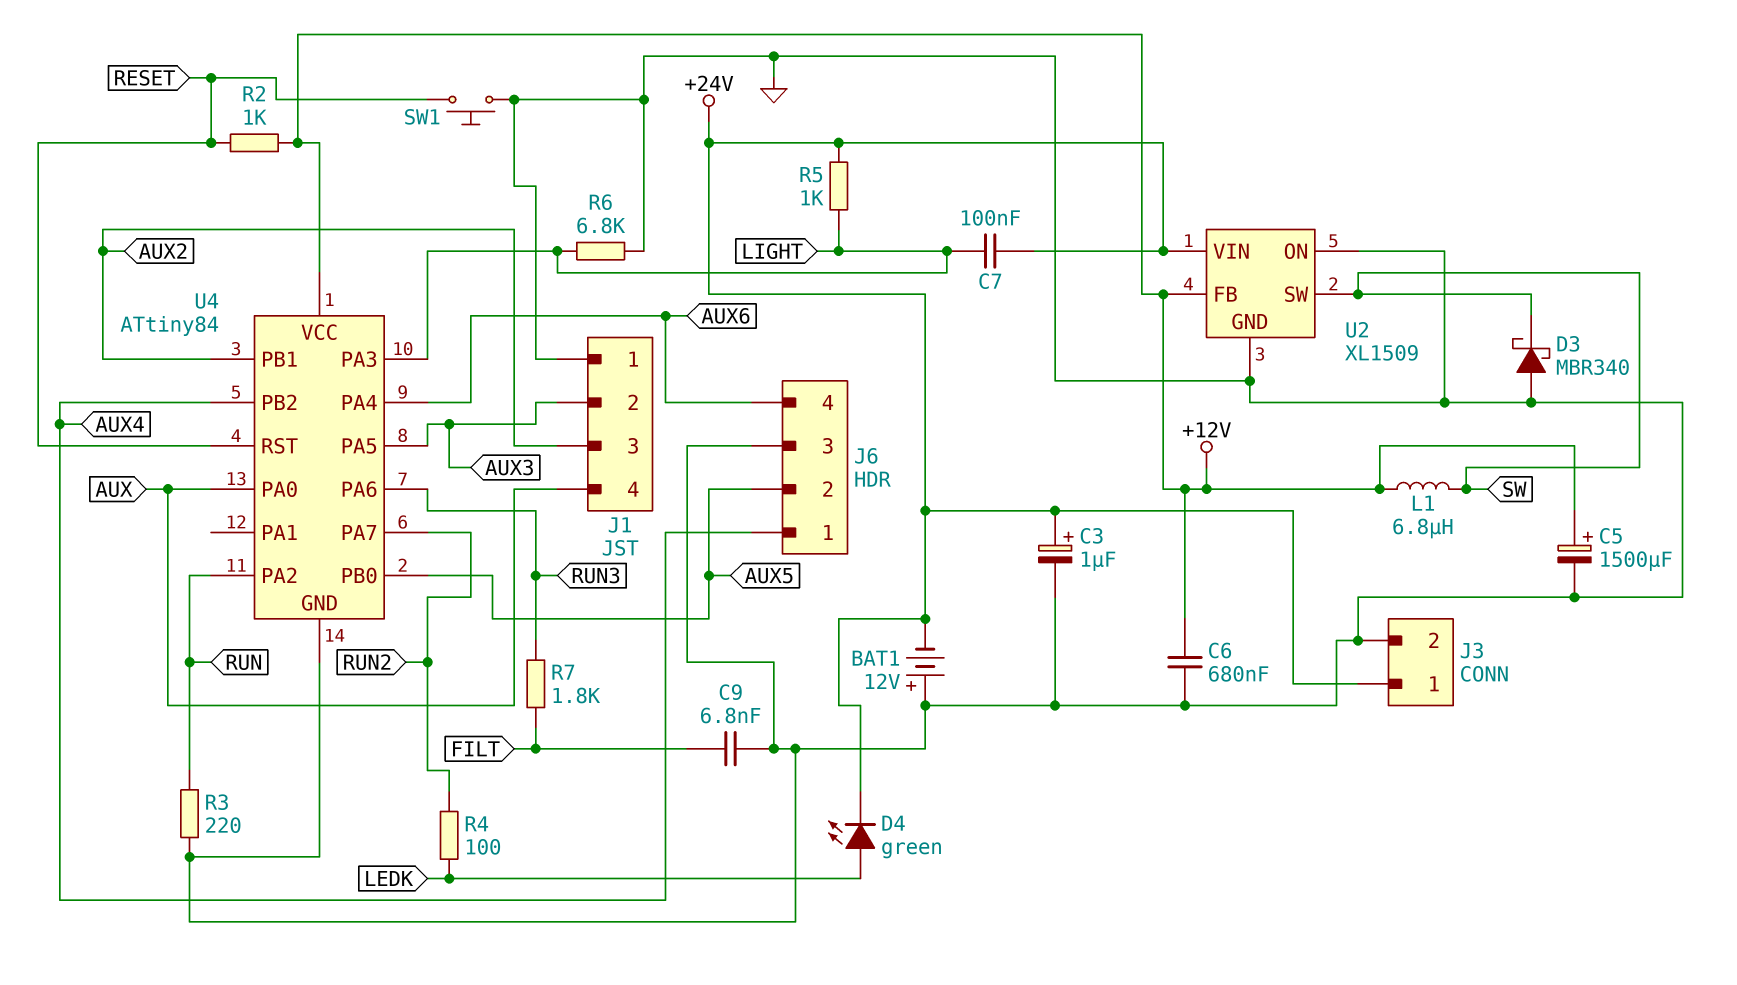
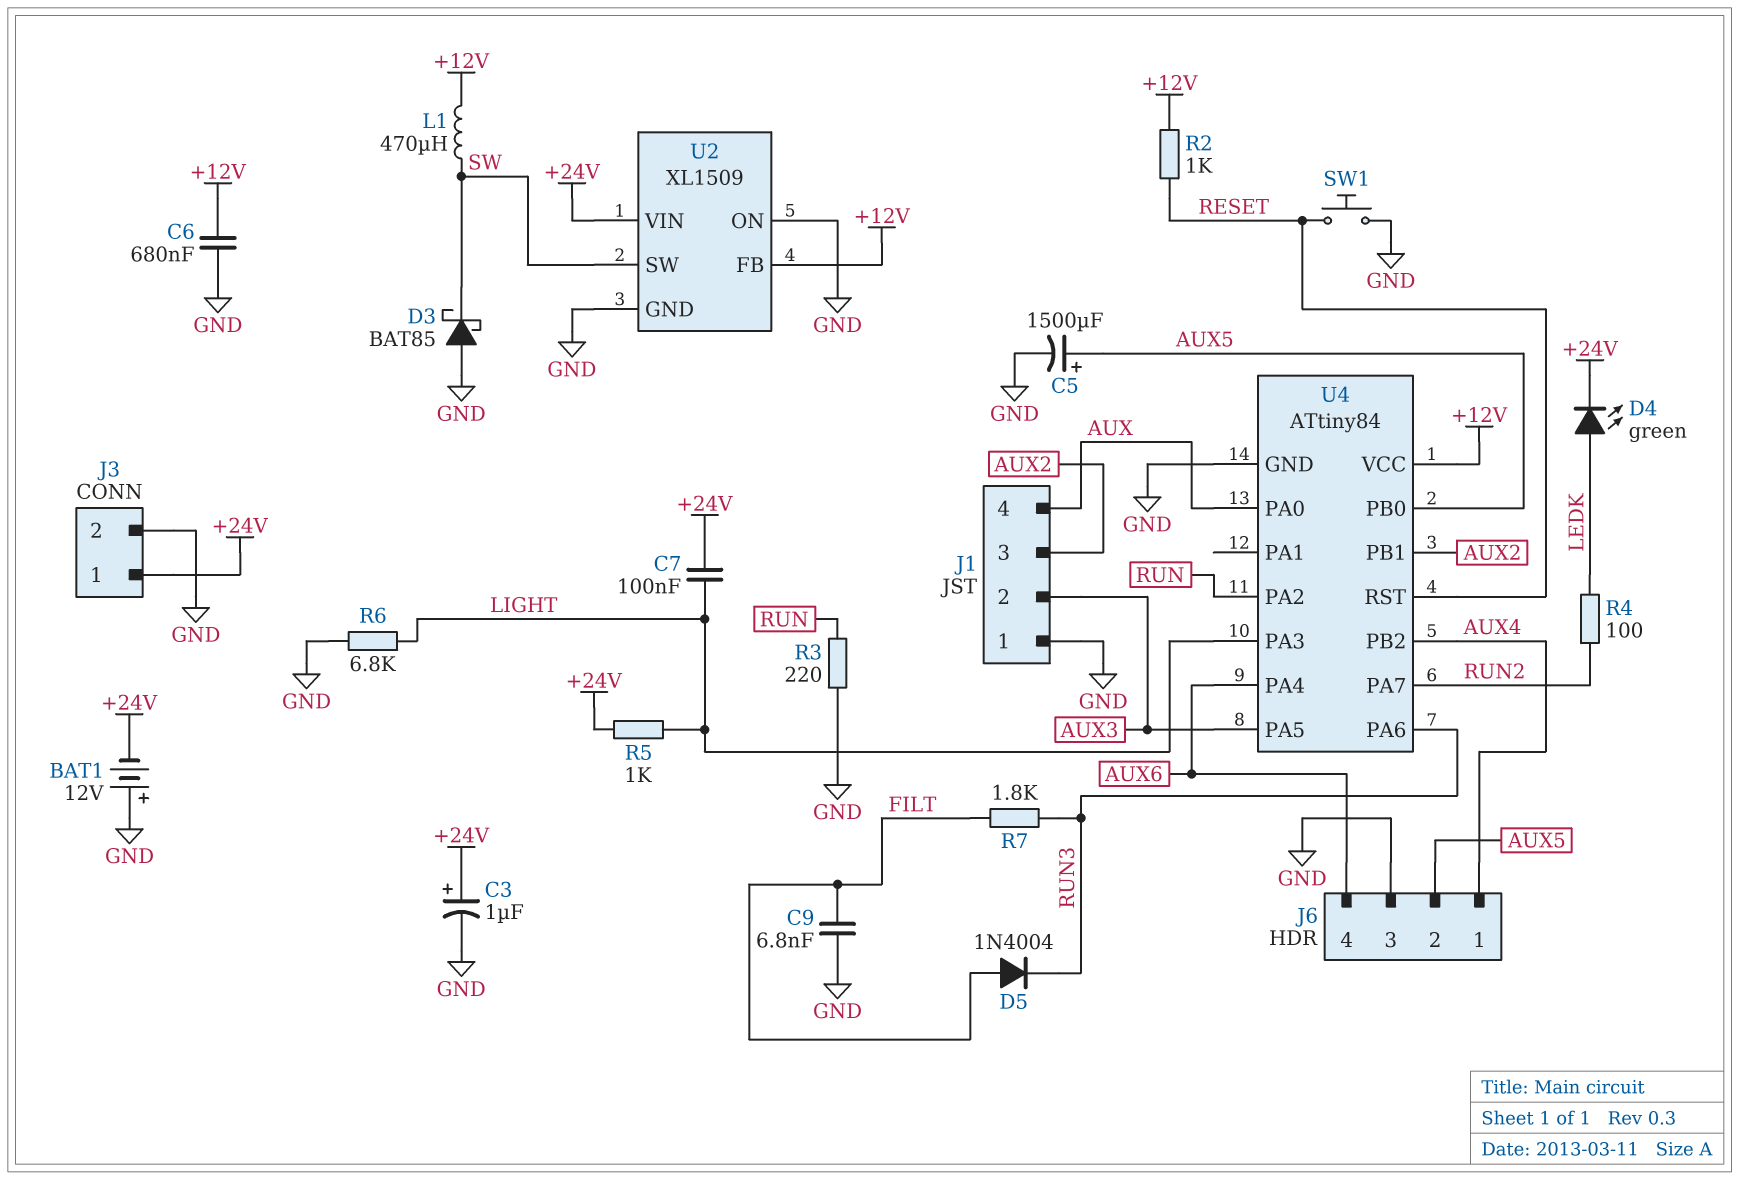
C5: 1500uF (plus +12V, minus GND) -> 1500uF (plus AUX5, minus GND)
D3: schottky MBR340 (A GND, K SW) -> schottky BAT85 (A GND, K SW)
D5: none -> diode 1N4004 (A FILT, K RUN3)
L1: 6.8uH (+12V, SW) -> 470uH (+12V, SW)

